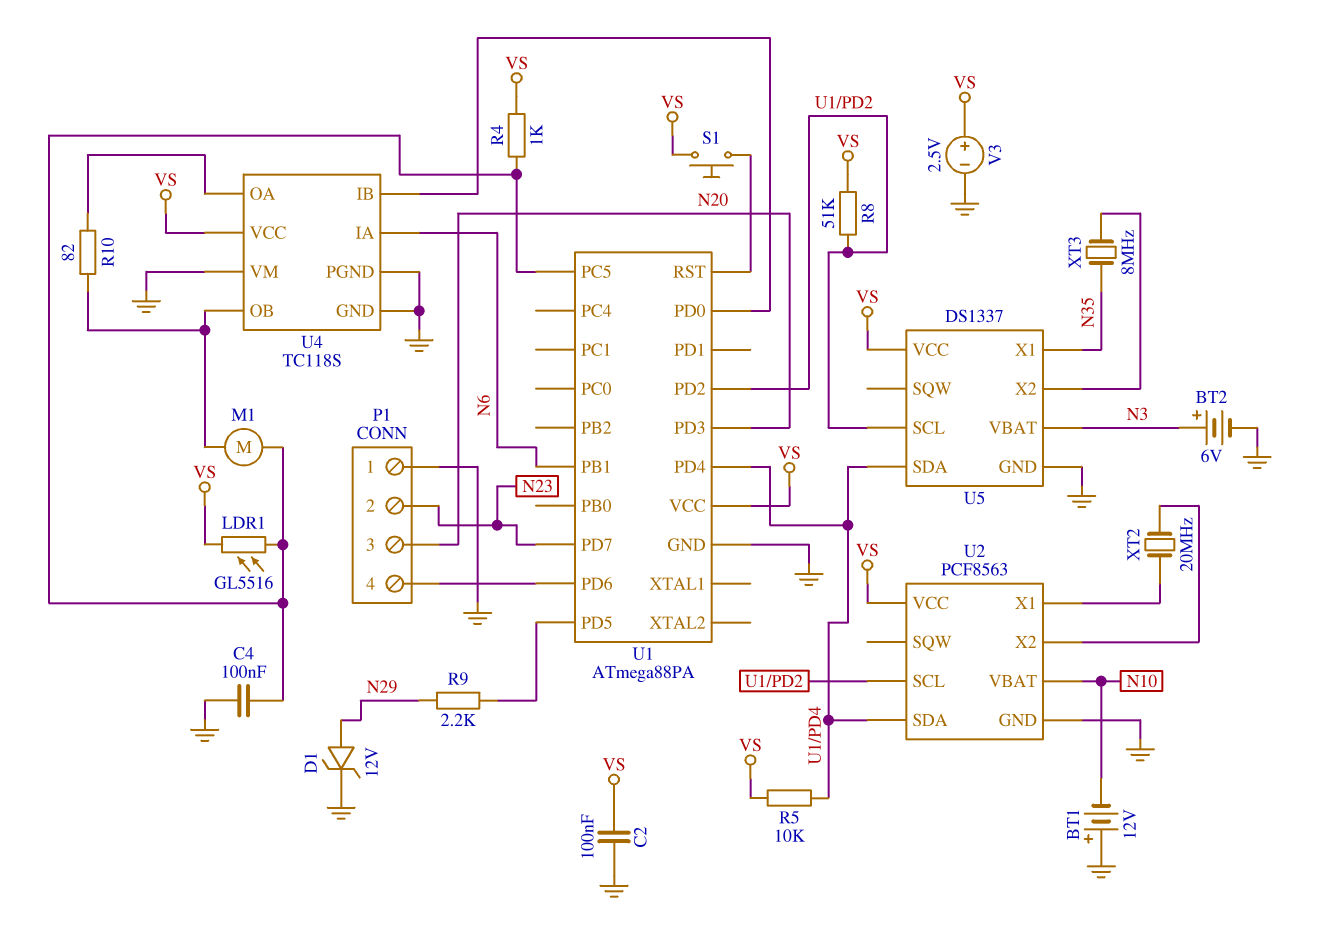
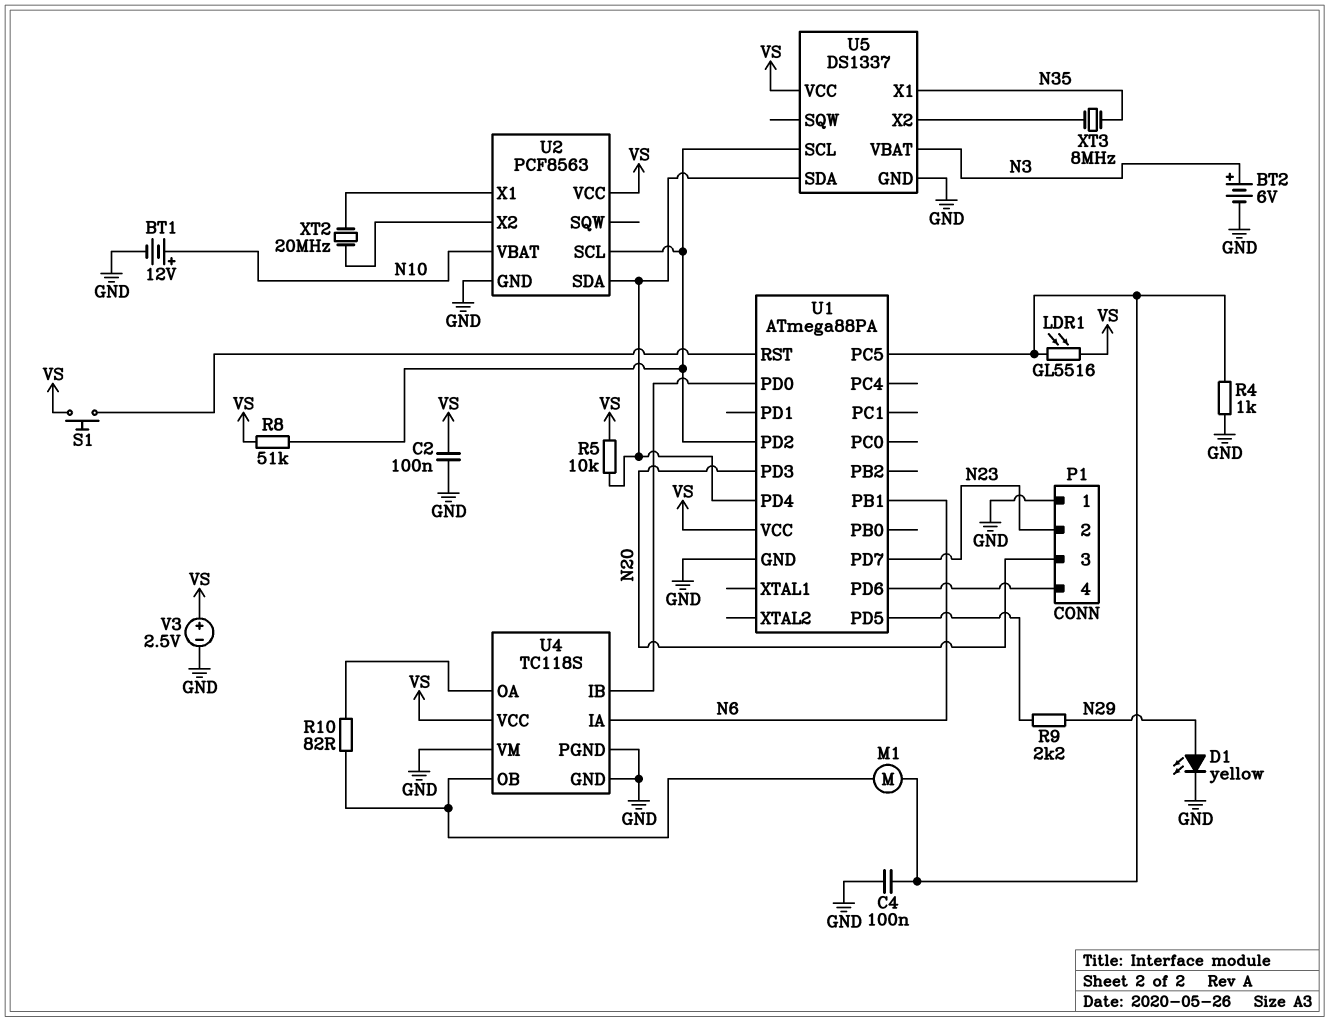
BT1: 12V (plus GND, minus N10) -> 12V (plus N10, minus GND)
D1: zener 12V (A N29, K GND) -> LED yellow (A N29, K GND)
R4: 1k (U1/PC5, VS) -> 1k (GND, U1/PC5)

